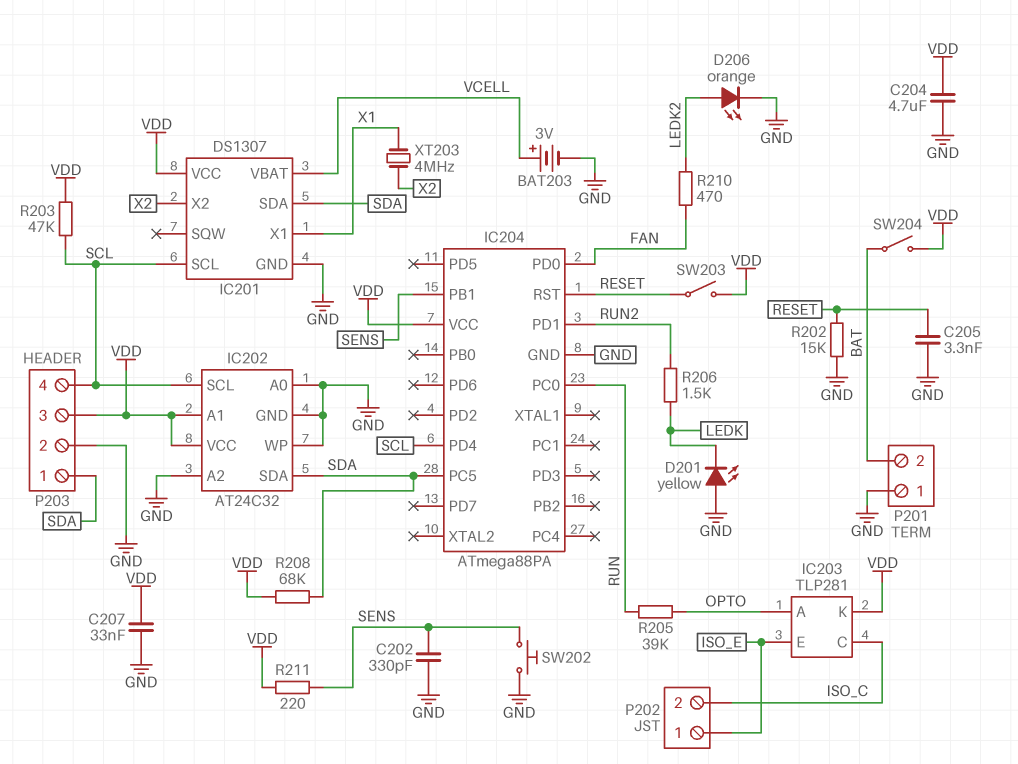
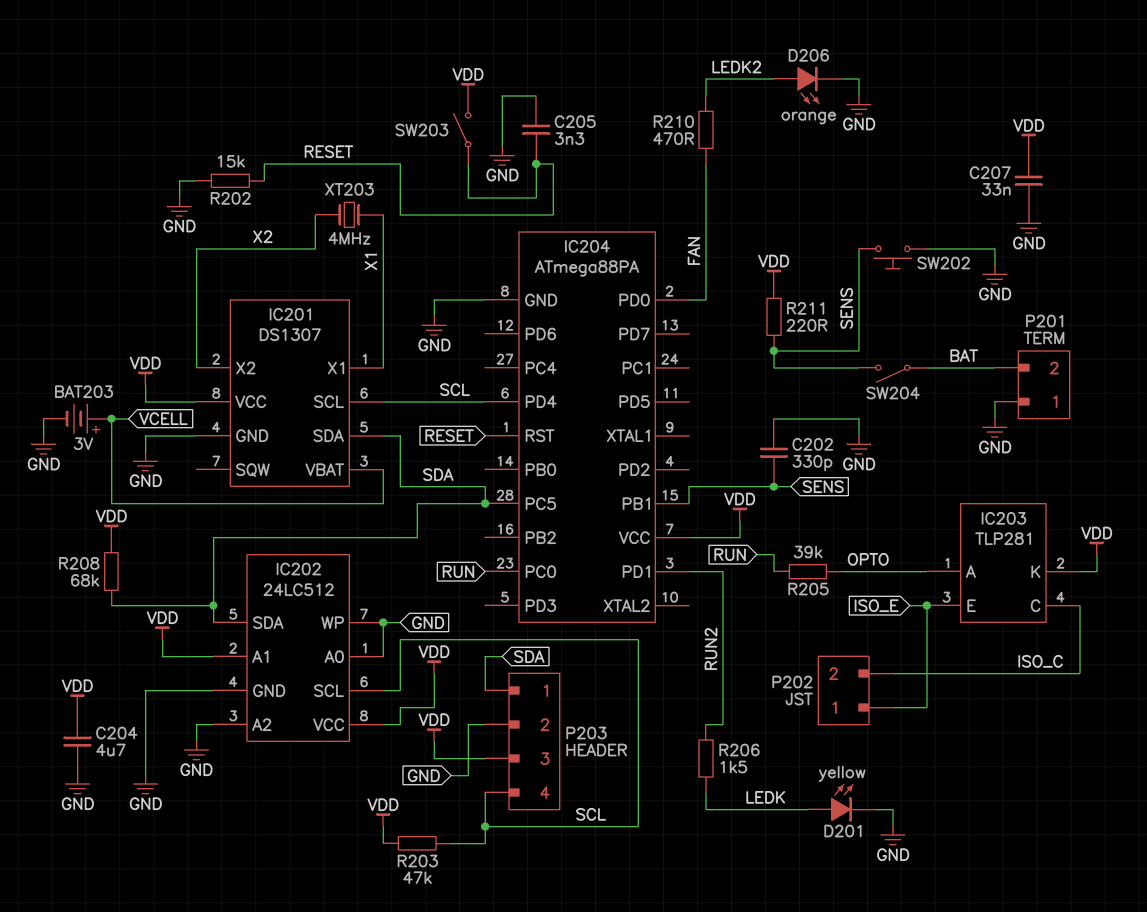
D201: LED yellow (A GND, K LEDK) -> LED yellow (A LEDK, K GND)
IC202: AT24C32 -> 24LC512
SW204: switch (BAT, VDD) -> switch (BAT, SENS)

